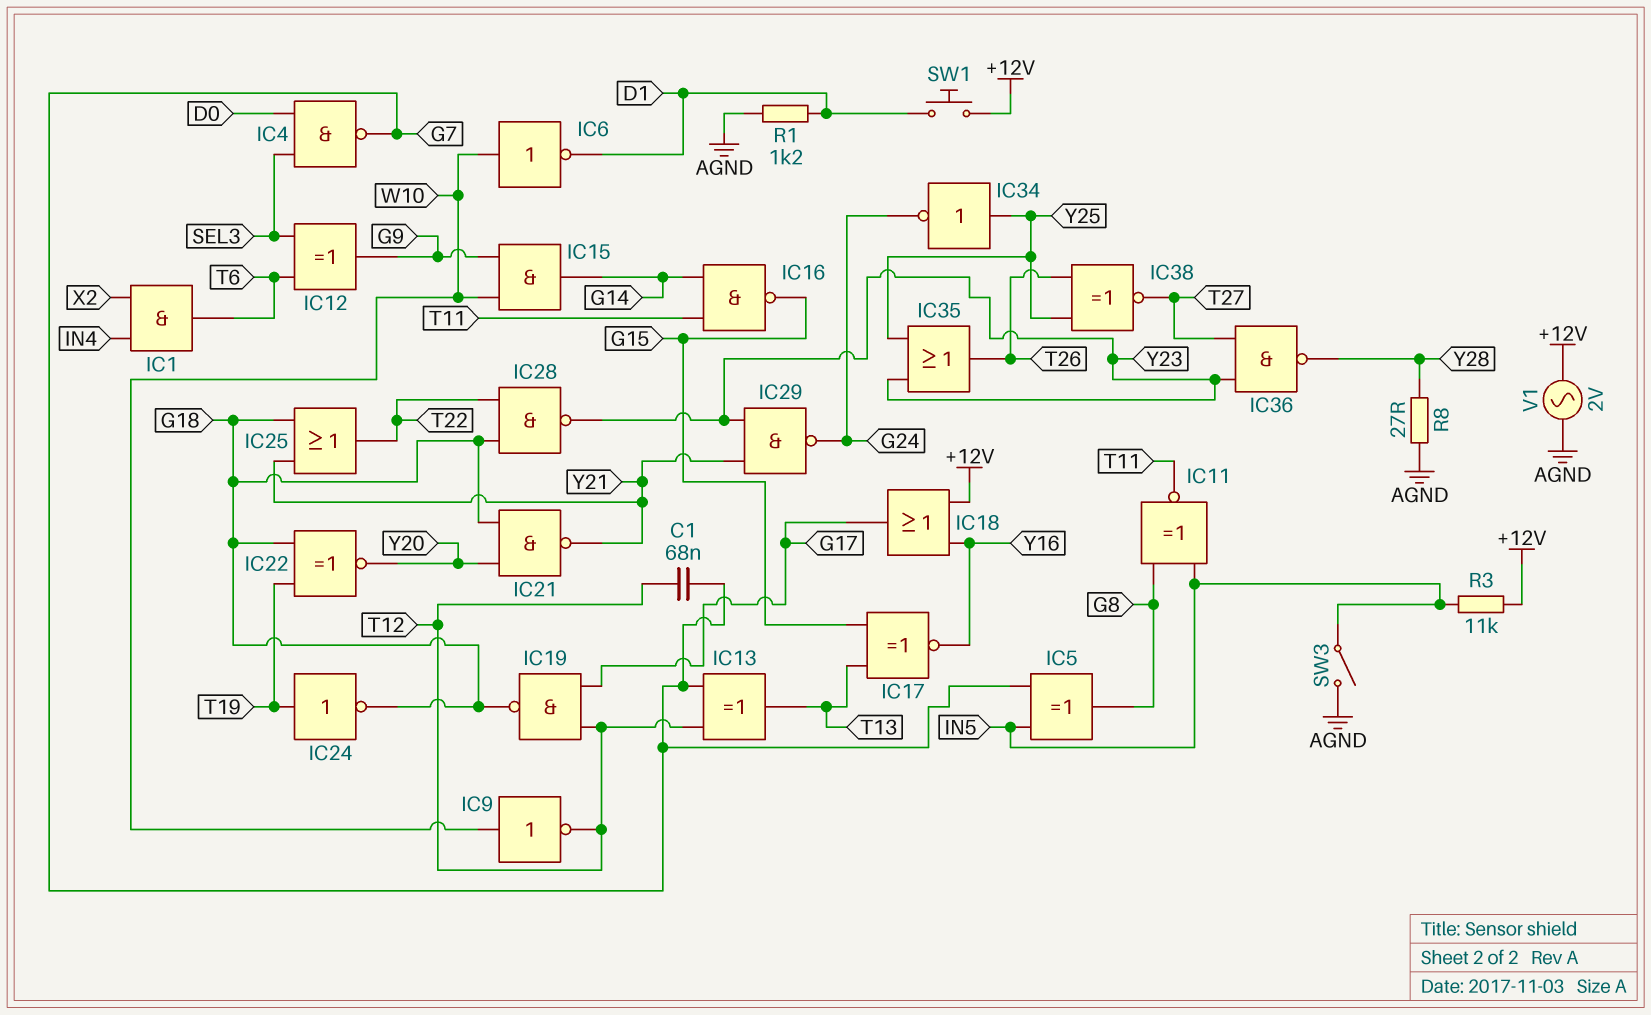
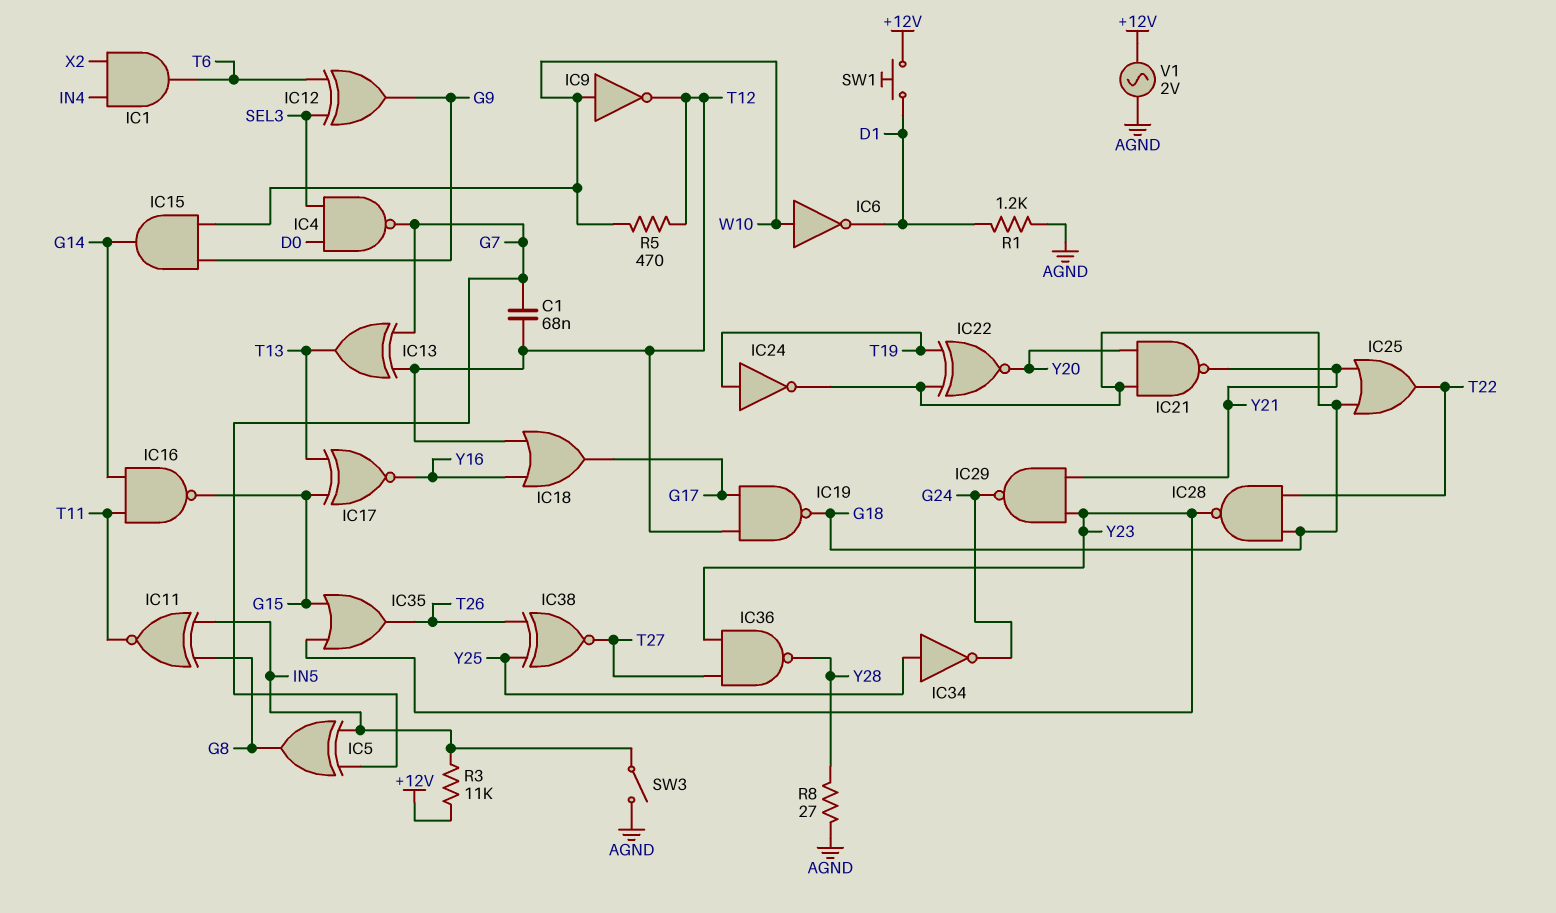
IC18: OR (in +12V, in Y16, out G17) -> OR (in T12, in Y16, out G17)
IC35: OR (in Y23, in Y25, out T26) -> OR (in G15, in Y23, out T26)
R5: none -> 470 (T12, W10)

